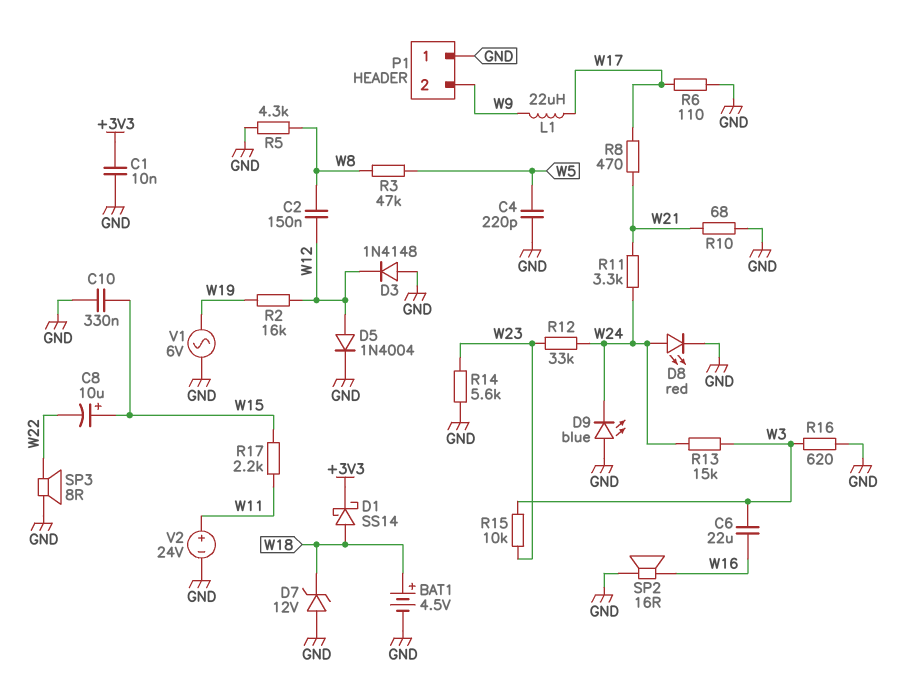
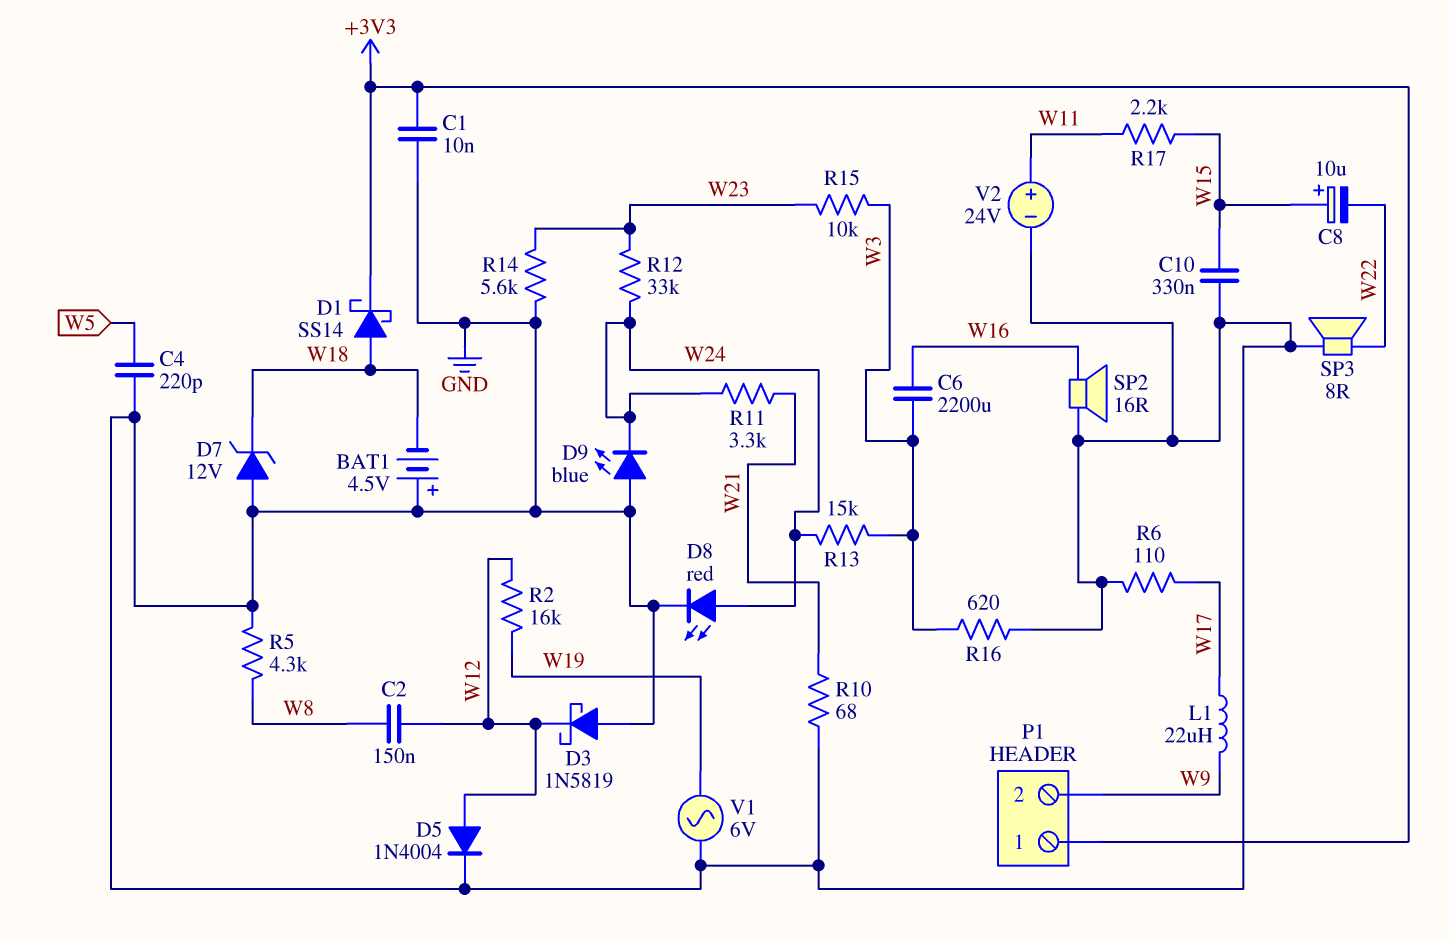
BAT1: 4.5V (plus W18, minus GND) -> 4.5V (plus GND, minus W18)
C6: 22uF (W3, W16) -> 2200uF (W3, W16)
D3: diode 1N4148 (A GND, K W12) -> schottky 1N5819 (A GND, K W12)
P1 pin 1: GND -> +3V3
R3: 47k (W5, W8) -> none
R8: 470 (W17, W21) -> none

